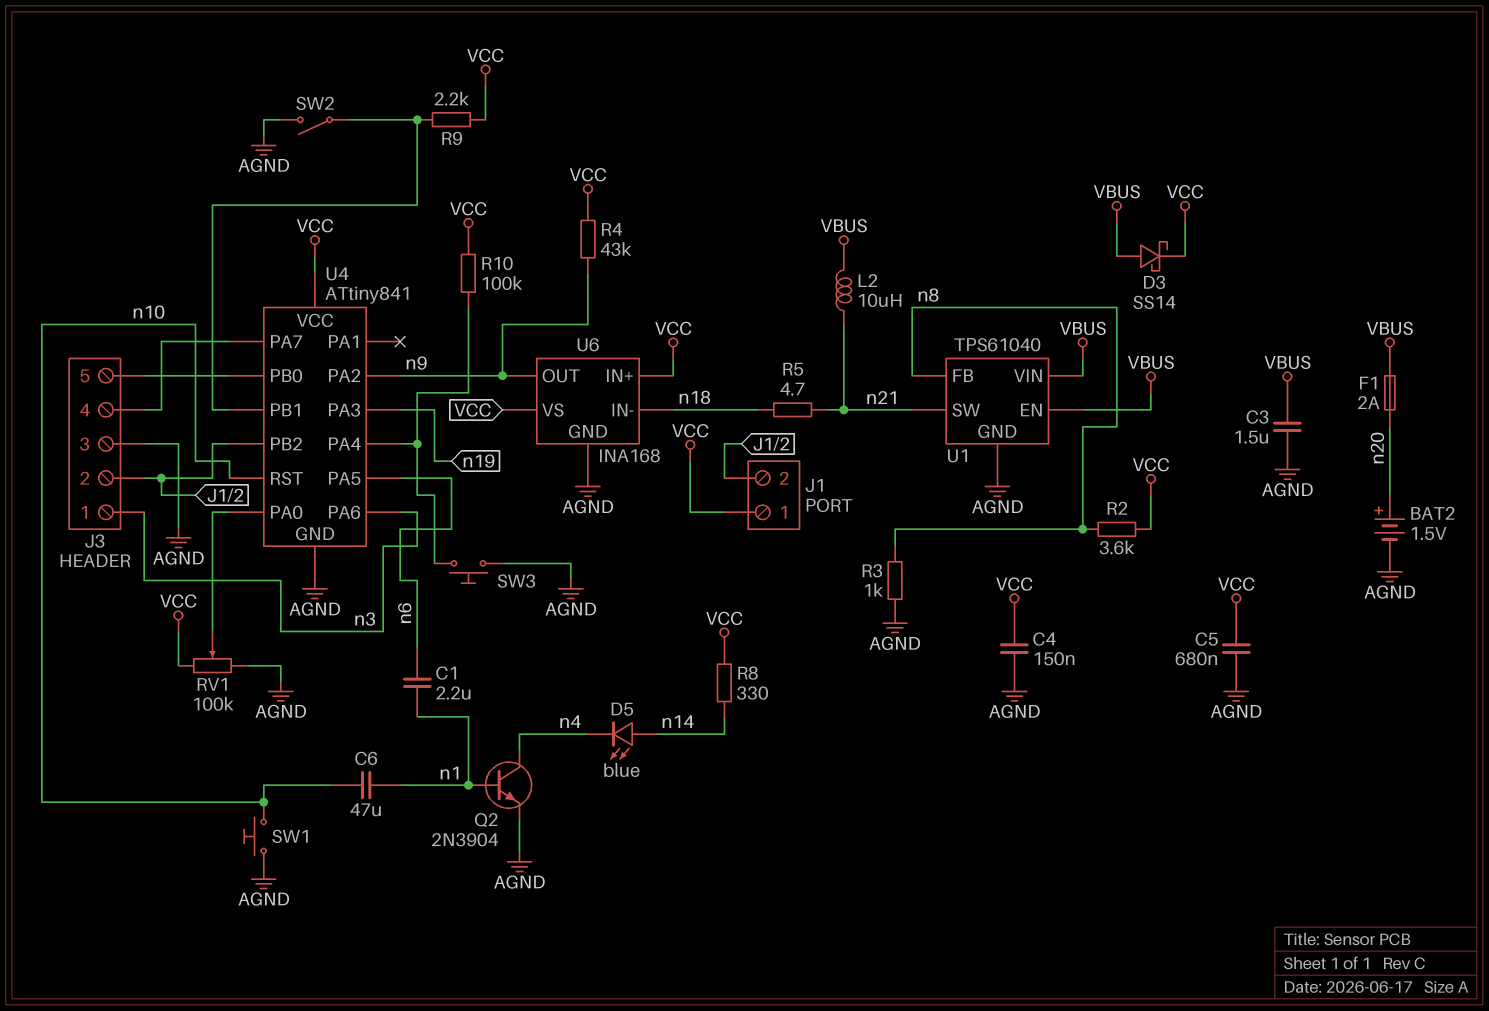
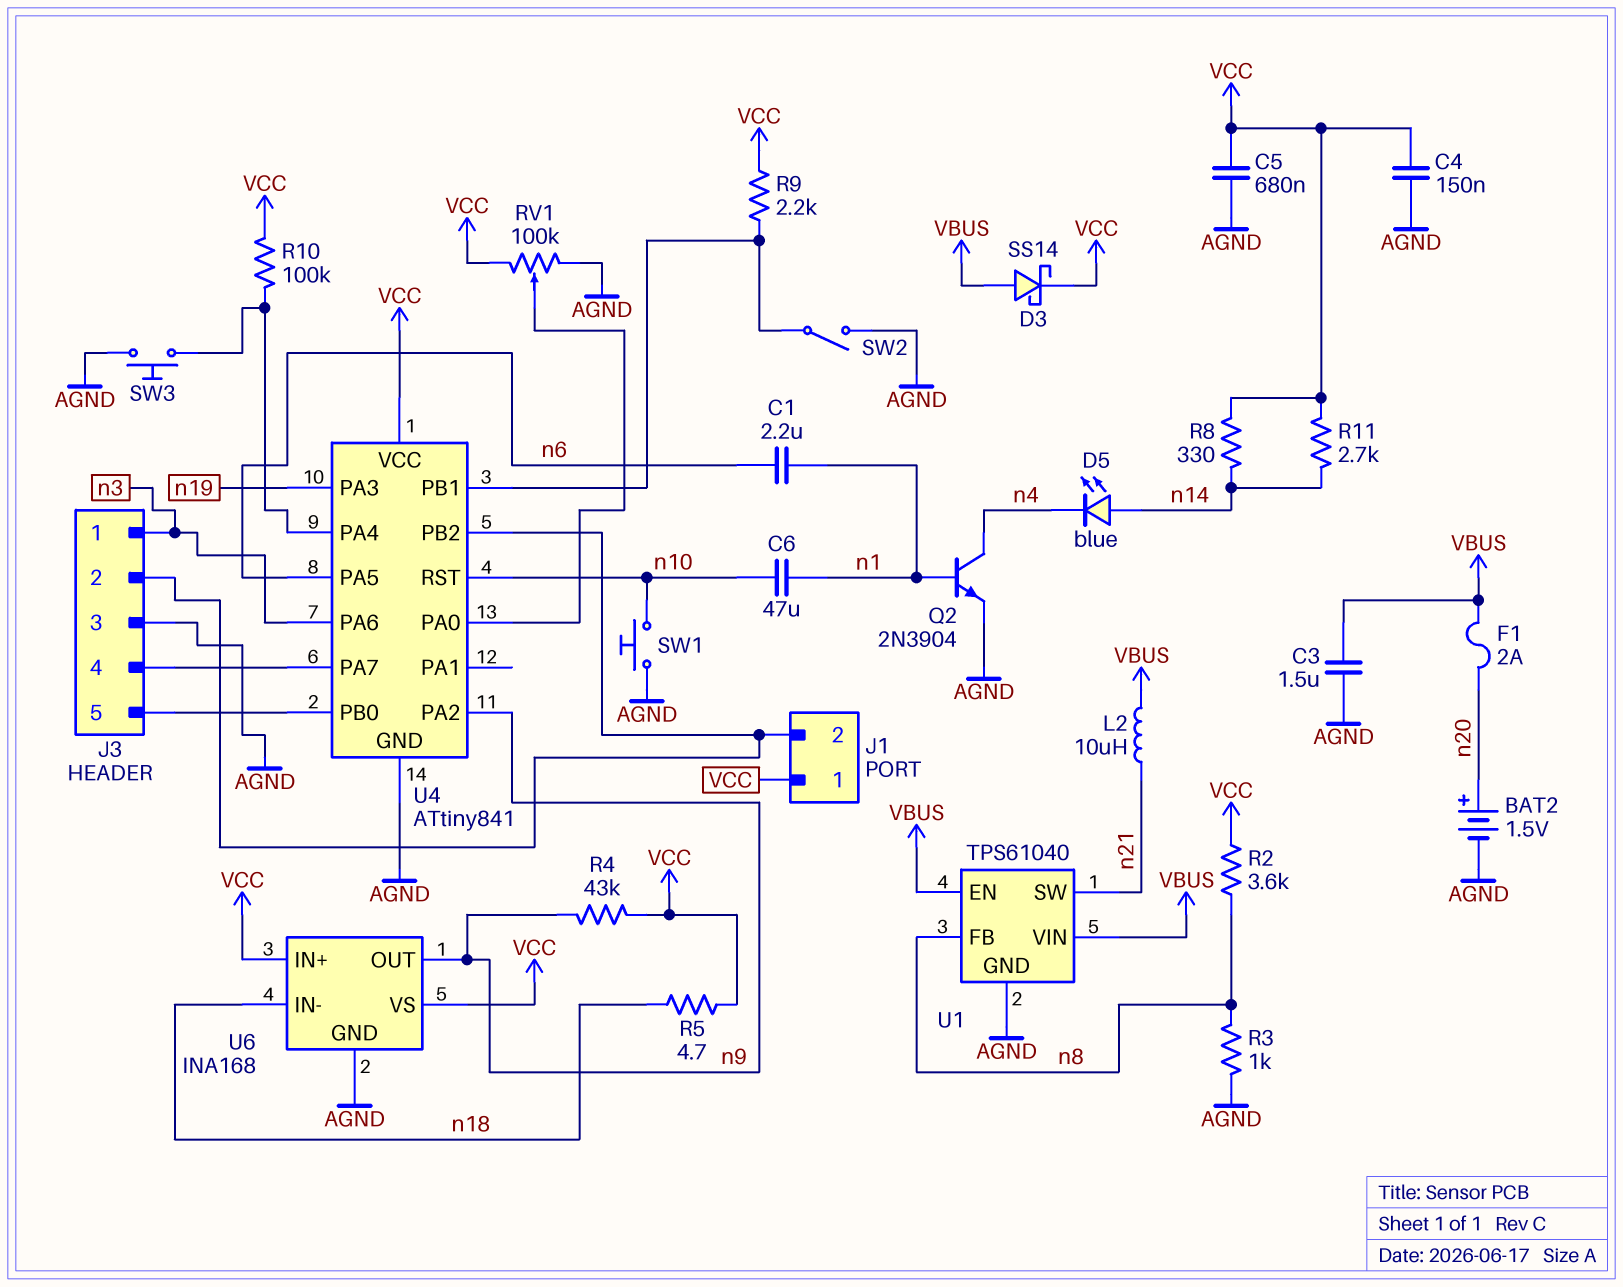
R5: 4.7 (n18, n21) -> 4.7 (VCC, n18)
R11: none -> 2.7k (VCC, n14)

